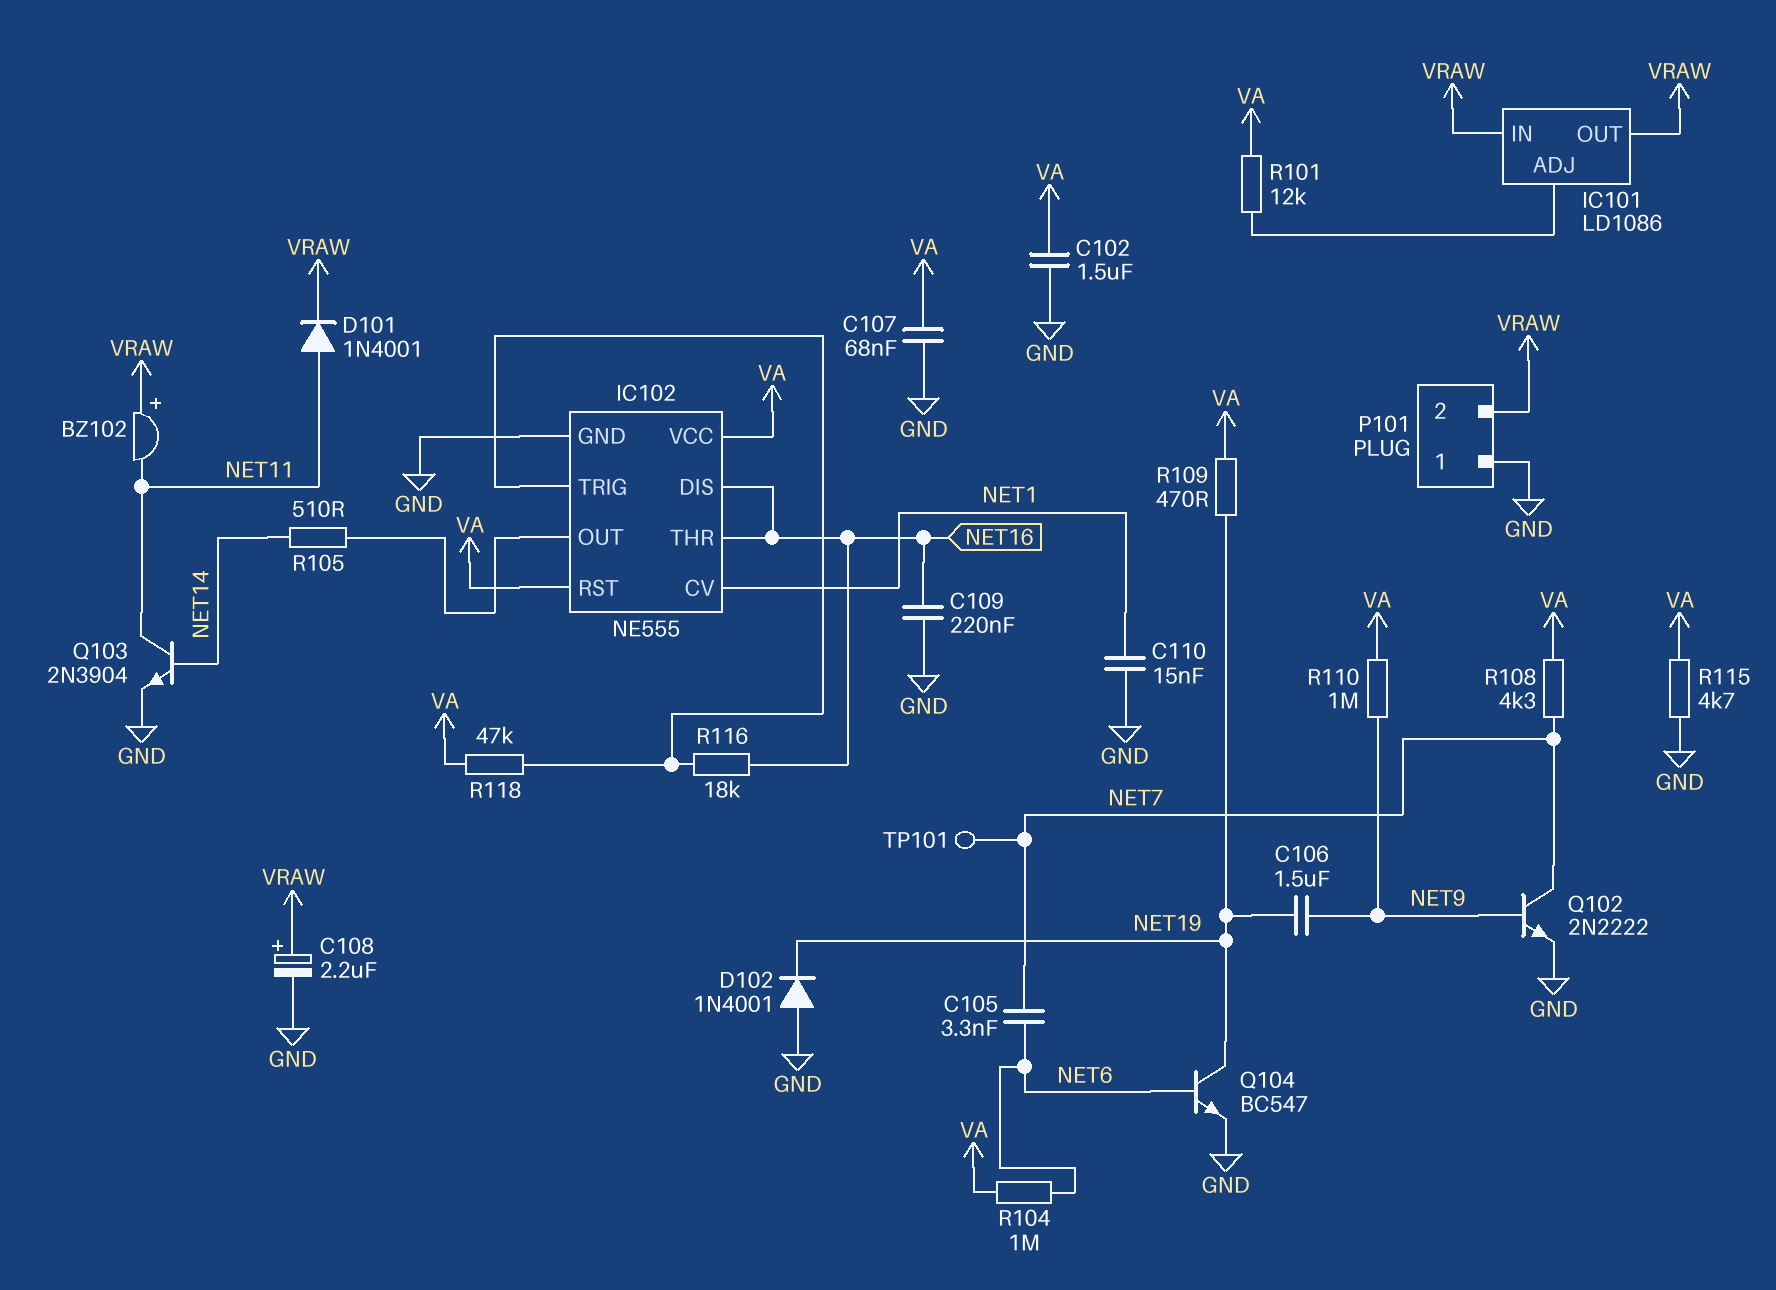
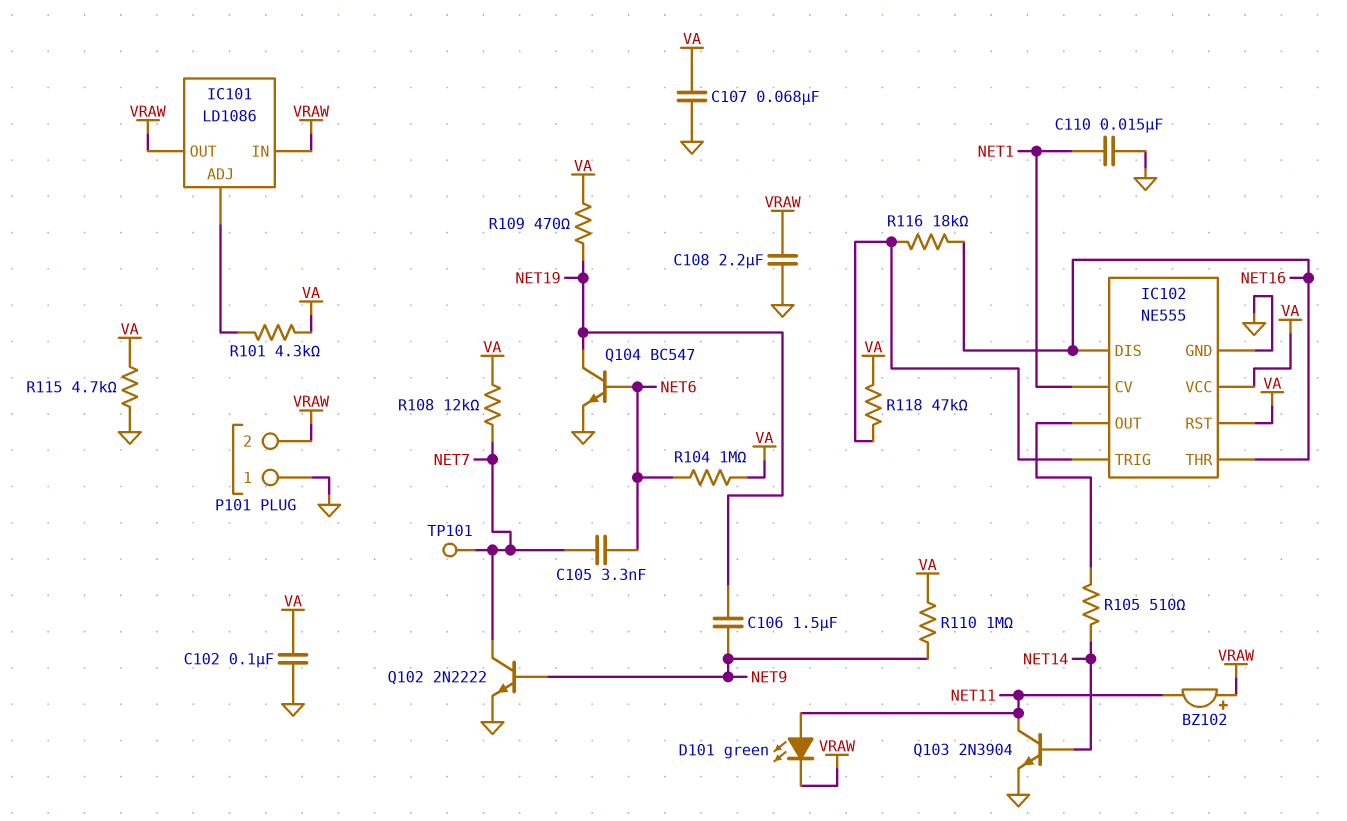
C102: 1.5uF (GND, VA) -> 100nF (GND, VA)
C108: 2.2uF (plus VRAW, minus GND) -> 2.2uF (GND, VRAW)
C109: 220nF (GND, NET16) -> none
D101: diode 1N4001 (A NET11, K VRAW) -> LED green (A NET11, K VRAW)
D102: diode 1N4001 (A GND, K NET19) -> none
R101: 12k (IC101/ADJ, VA) -> 4.3k (IC101/ADJ, VA)
R108: 4.3k (NET7, VA) -> 12k (NET7, VA)

